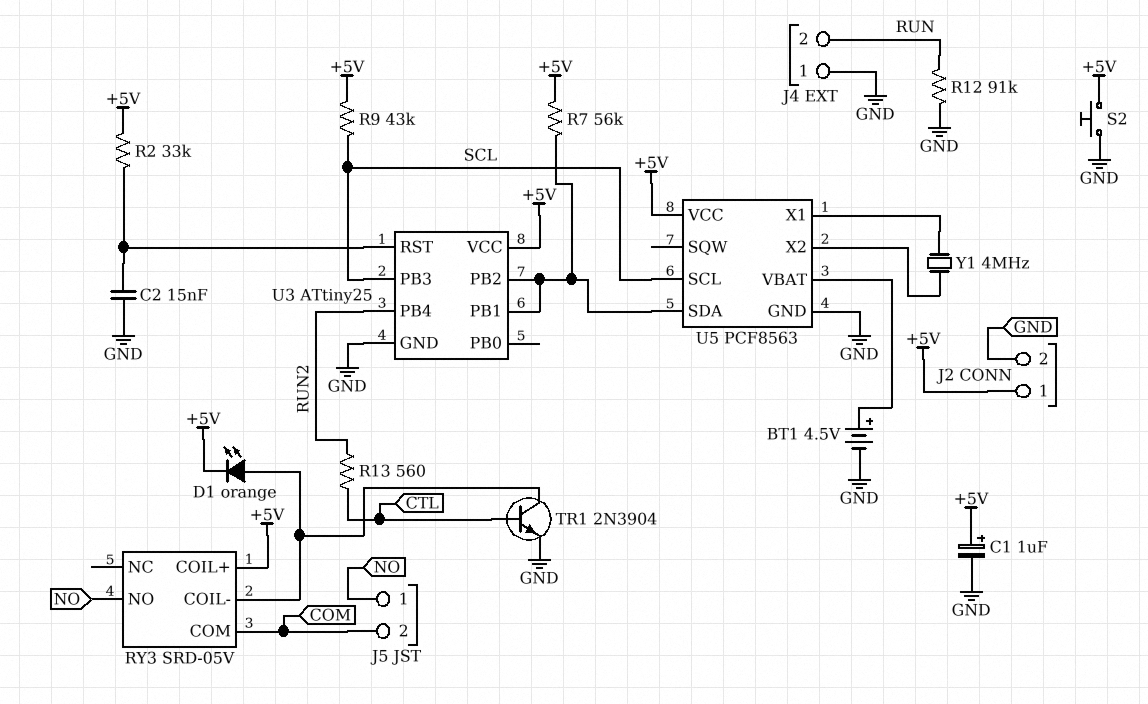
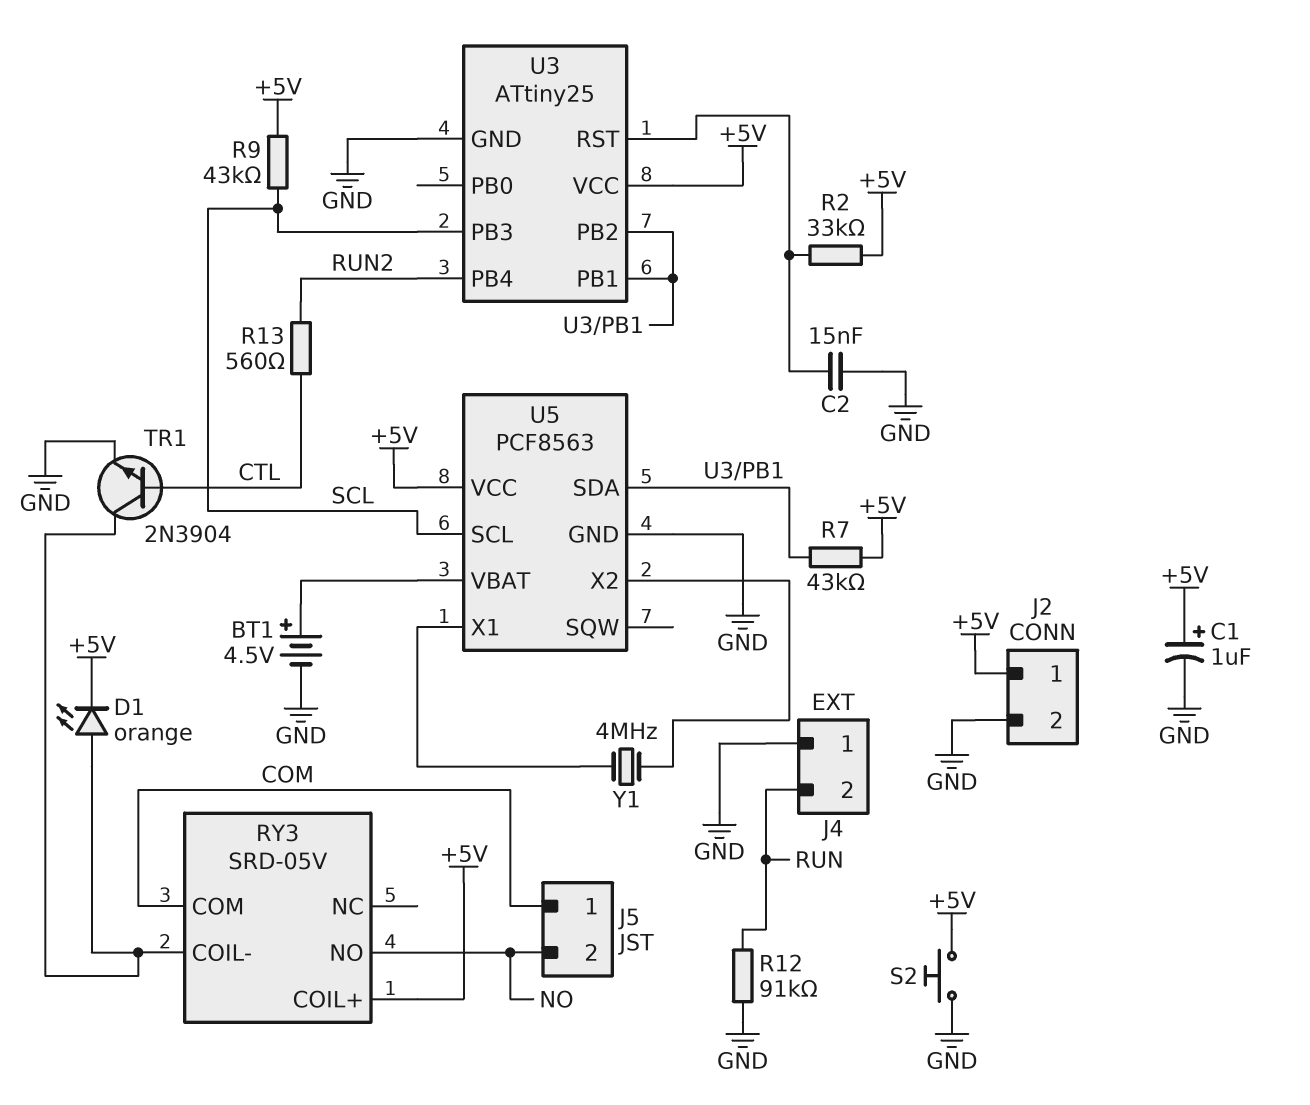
J5 pin 1: NO -> COM
J5 pin 2: COM -> NO
R7: 56k (+5V, U3/PB1) -> 43k (+5V, U3/PB1)

